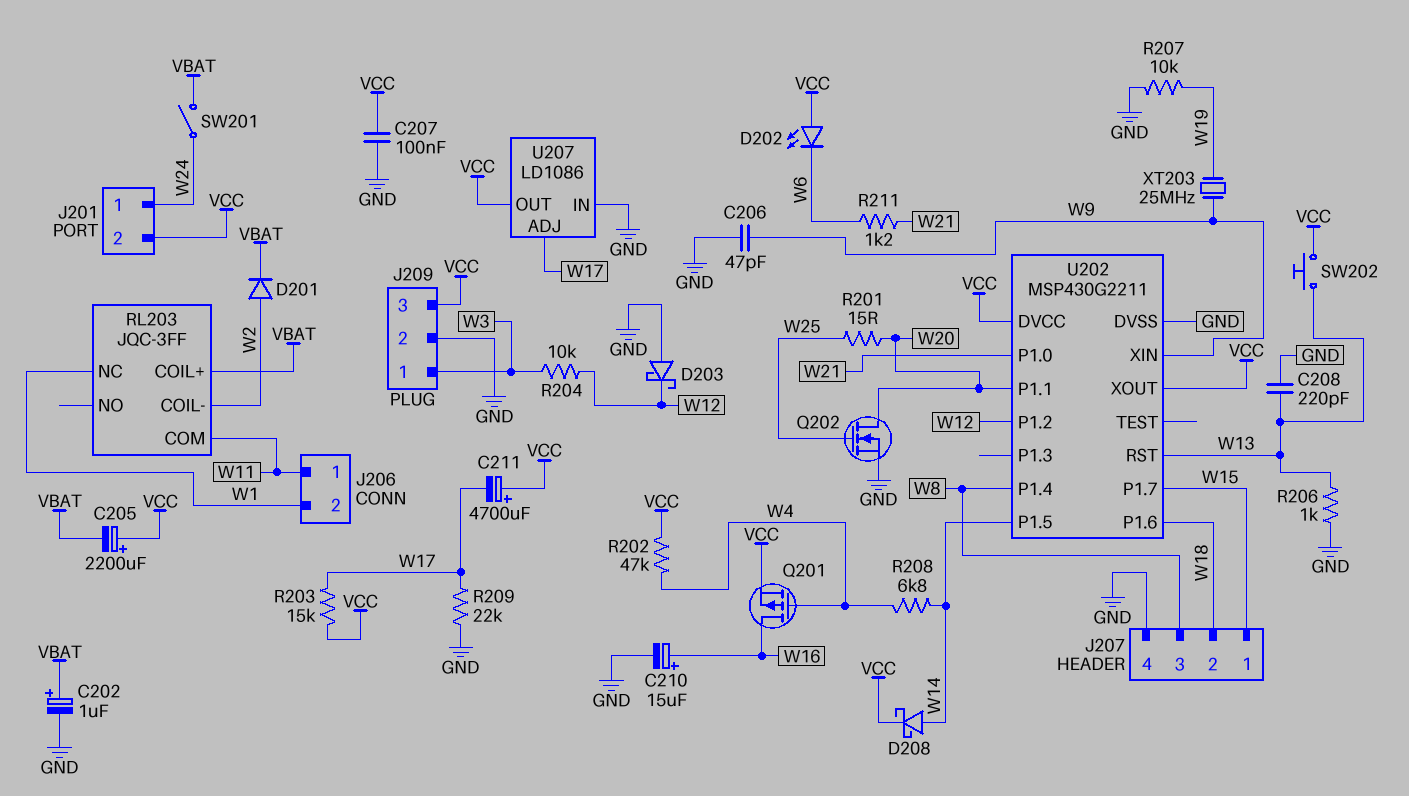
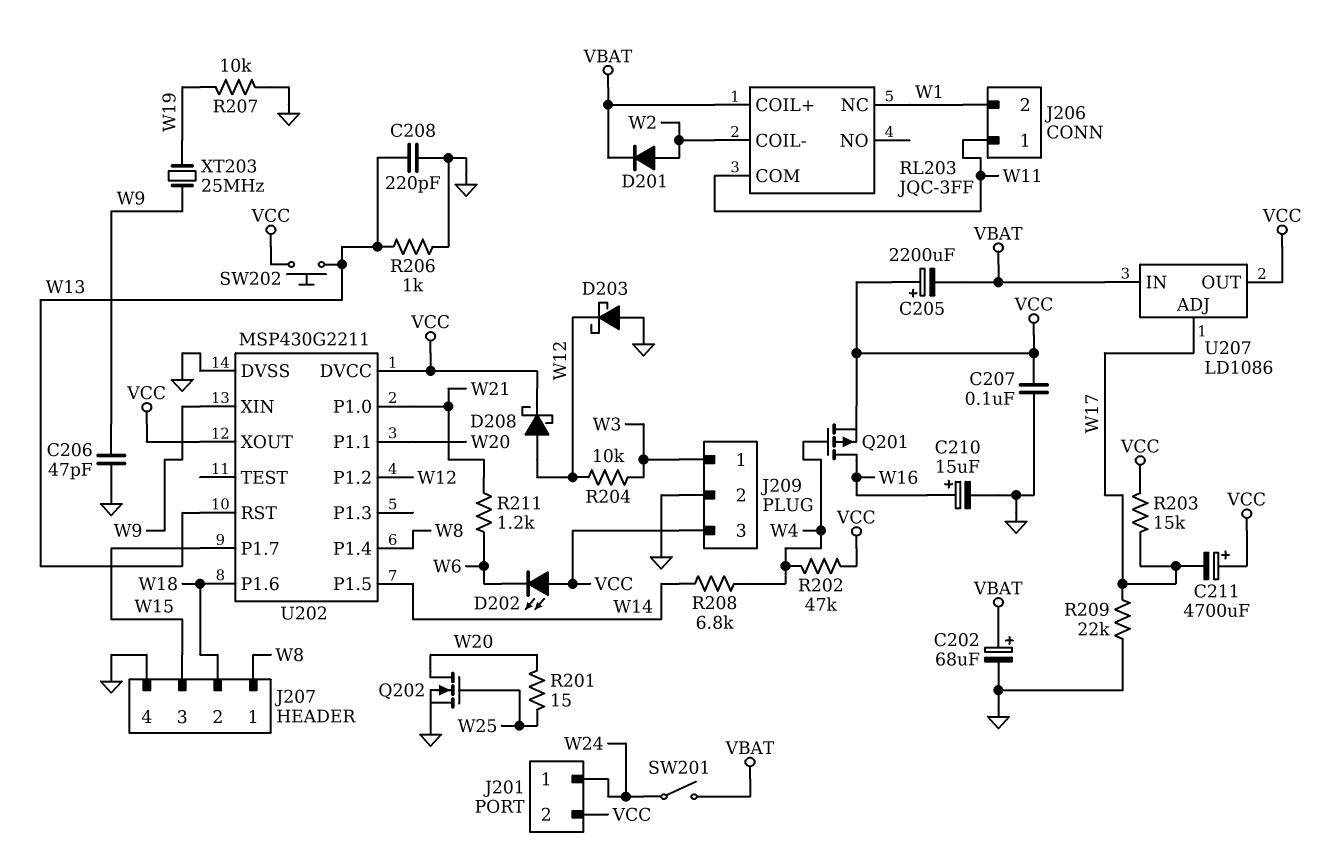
C202: 1uF (plus VBAT, minus GND) -> 68uF (plus VBAT, minus GND)
D208: schottky (A W14, K VCC) -> schottky (A W12, K VCC)
J207 pin 1: W15 -> W8
J207 pin 3: W8 -> W15
U207 pin IN: GND -> VBAT

